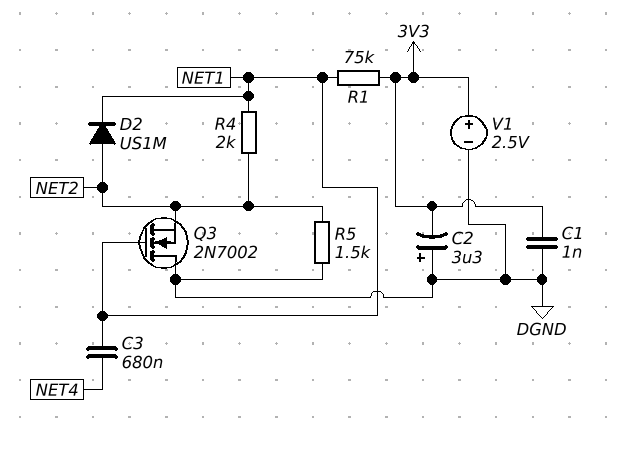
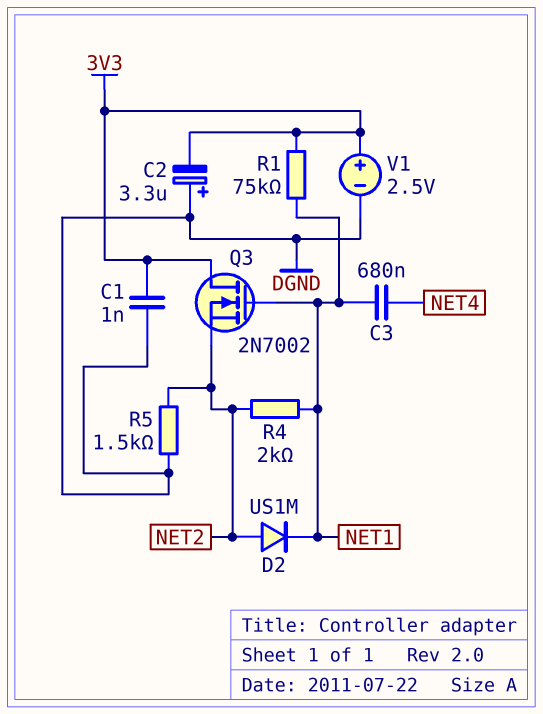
Q3: NMOS 2N7002 (G NET1, D DGND, S NET2) -> NMOS 2N7002 (G NET1, D 3V3, S NET2)

